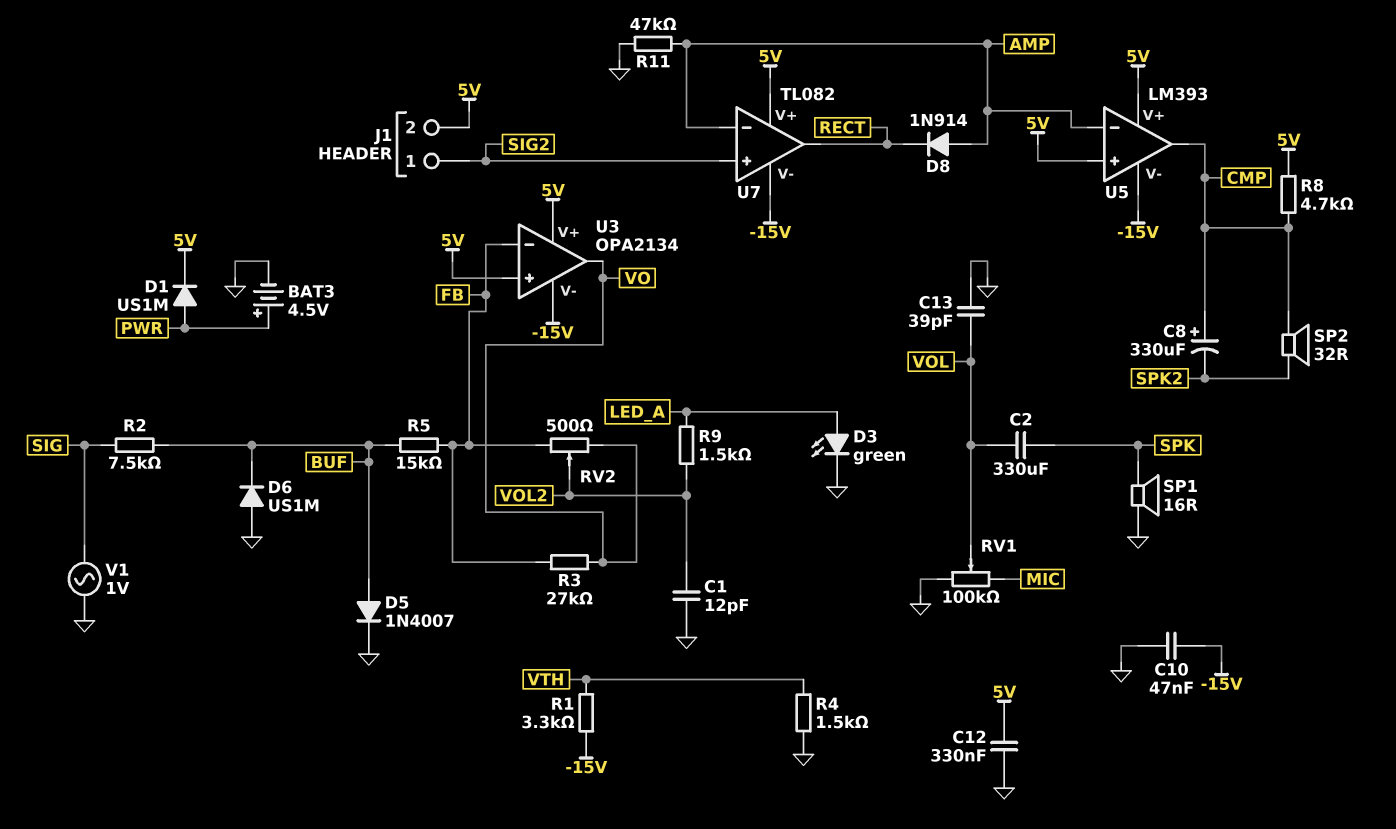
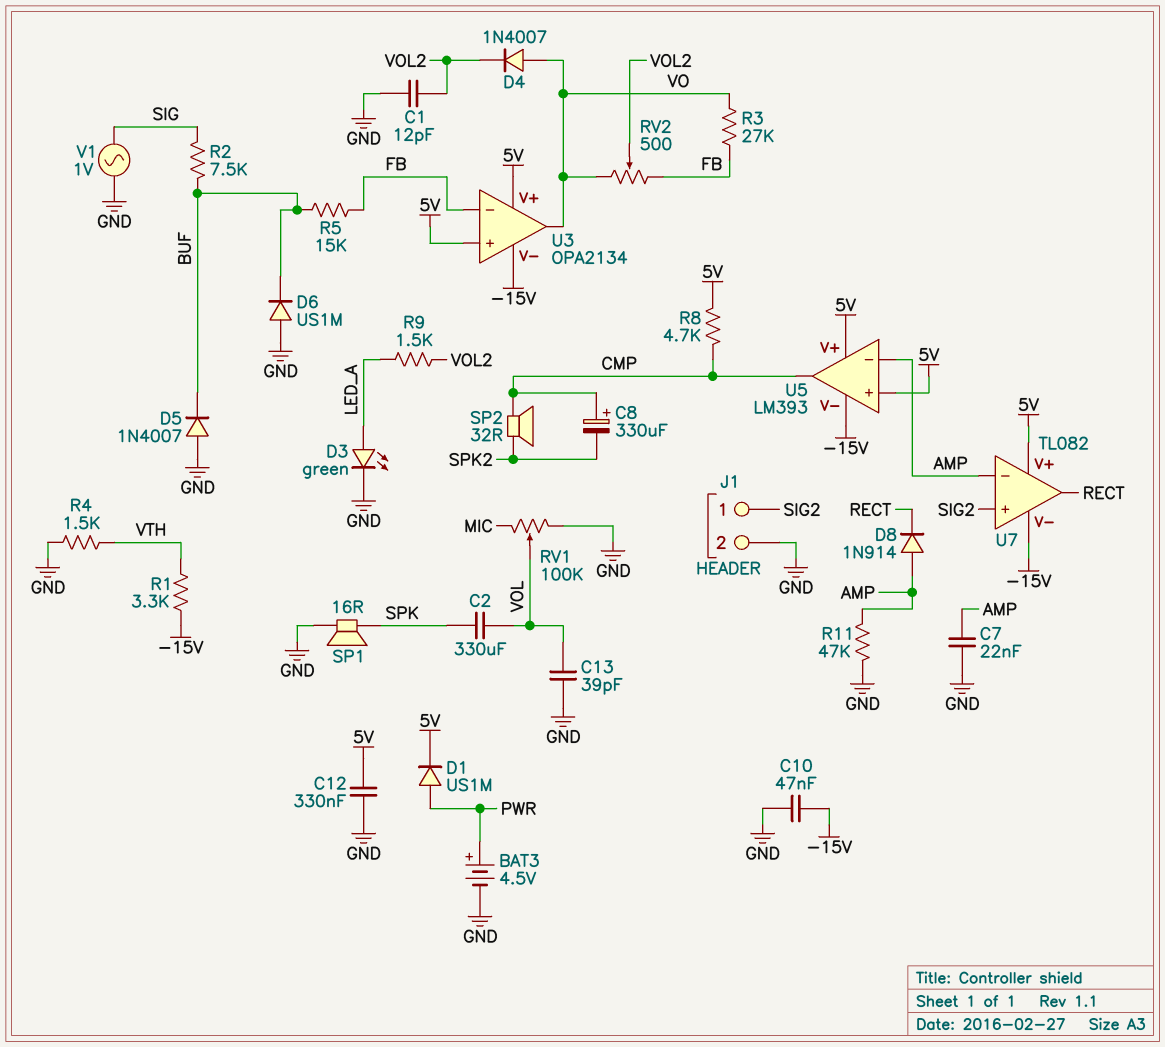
C7: none -> 22nF (AMP, GND)
D4: none -> diode 1N4007 (A VO, K VOL2)
D5: diode 1N4007 (A BUF, K GND) -> diode 1N4007 (A GND, K BUF)
J1 pin 2: 5V -> GND

